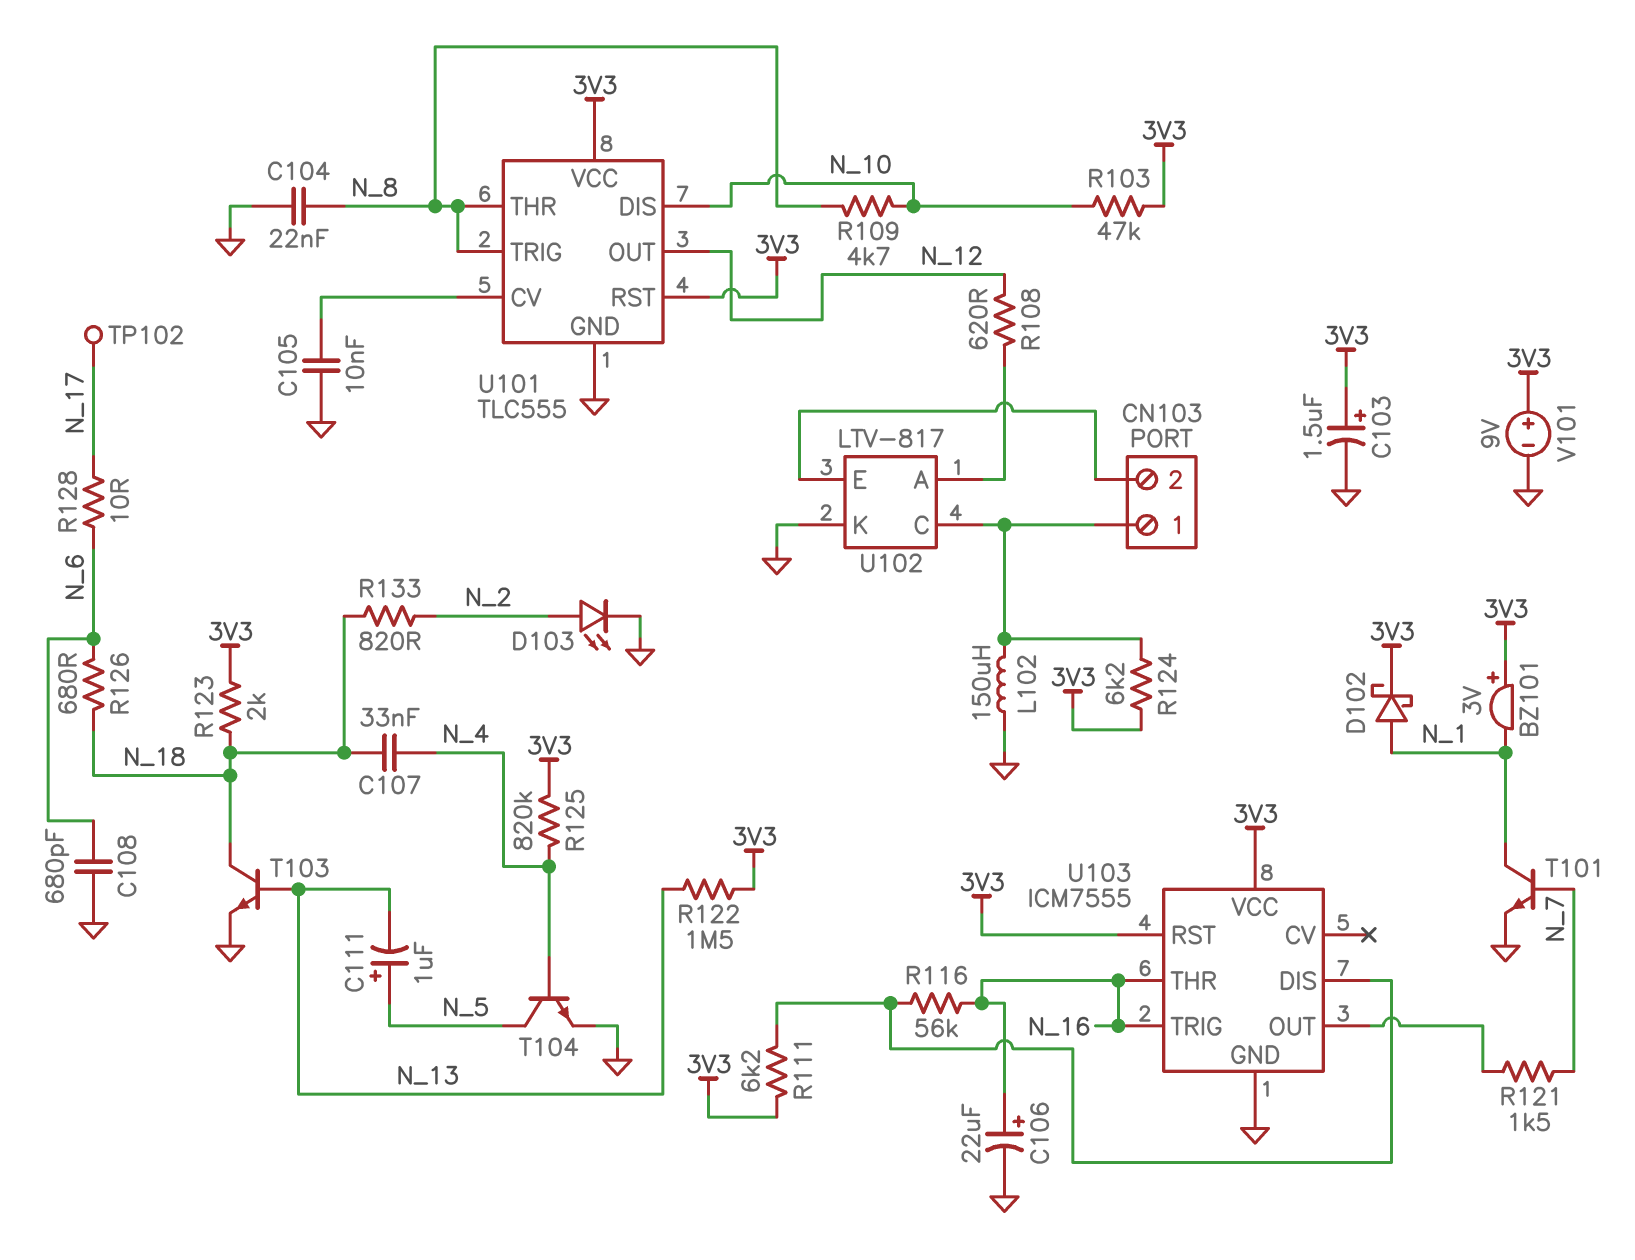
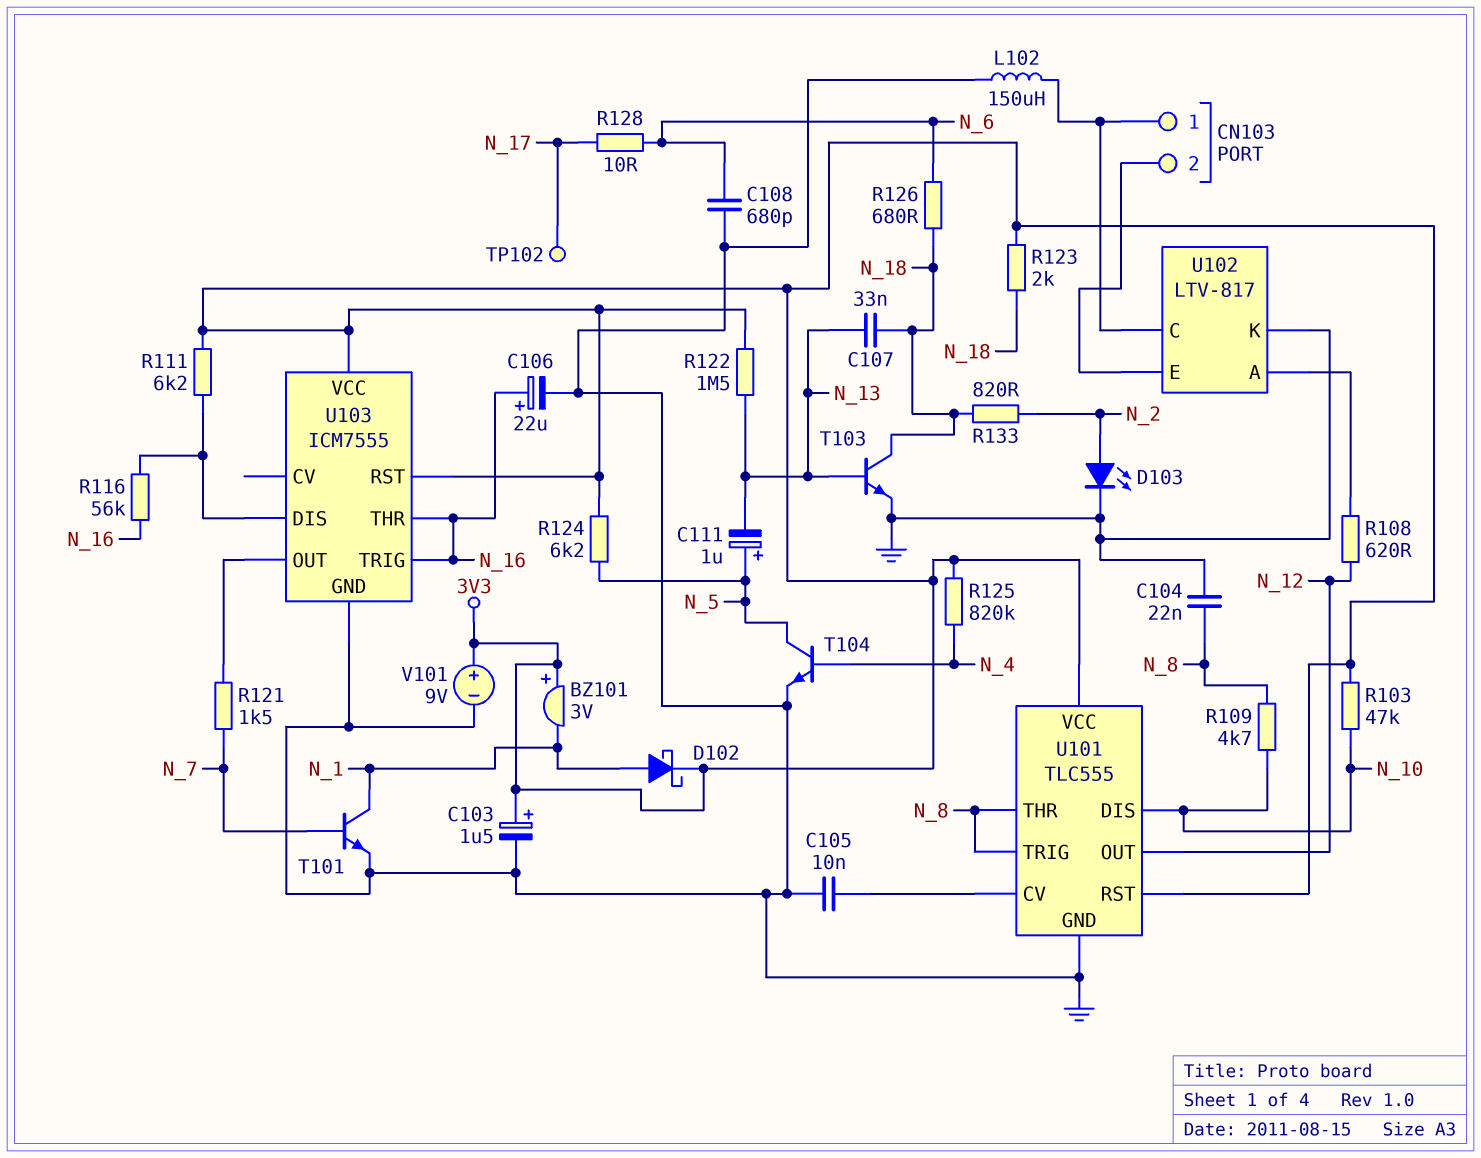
C107: 33nF (N_4, N_18) -> 33nF (N_13, N_18)
R124: 6.2k (3V3, CN103/1) -> 6.2k (3V3, N_5)

